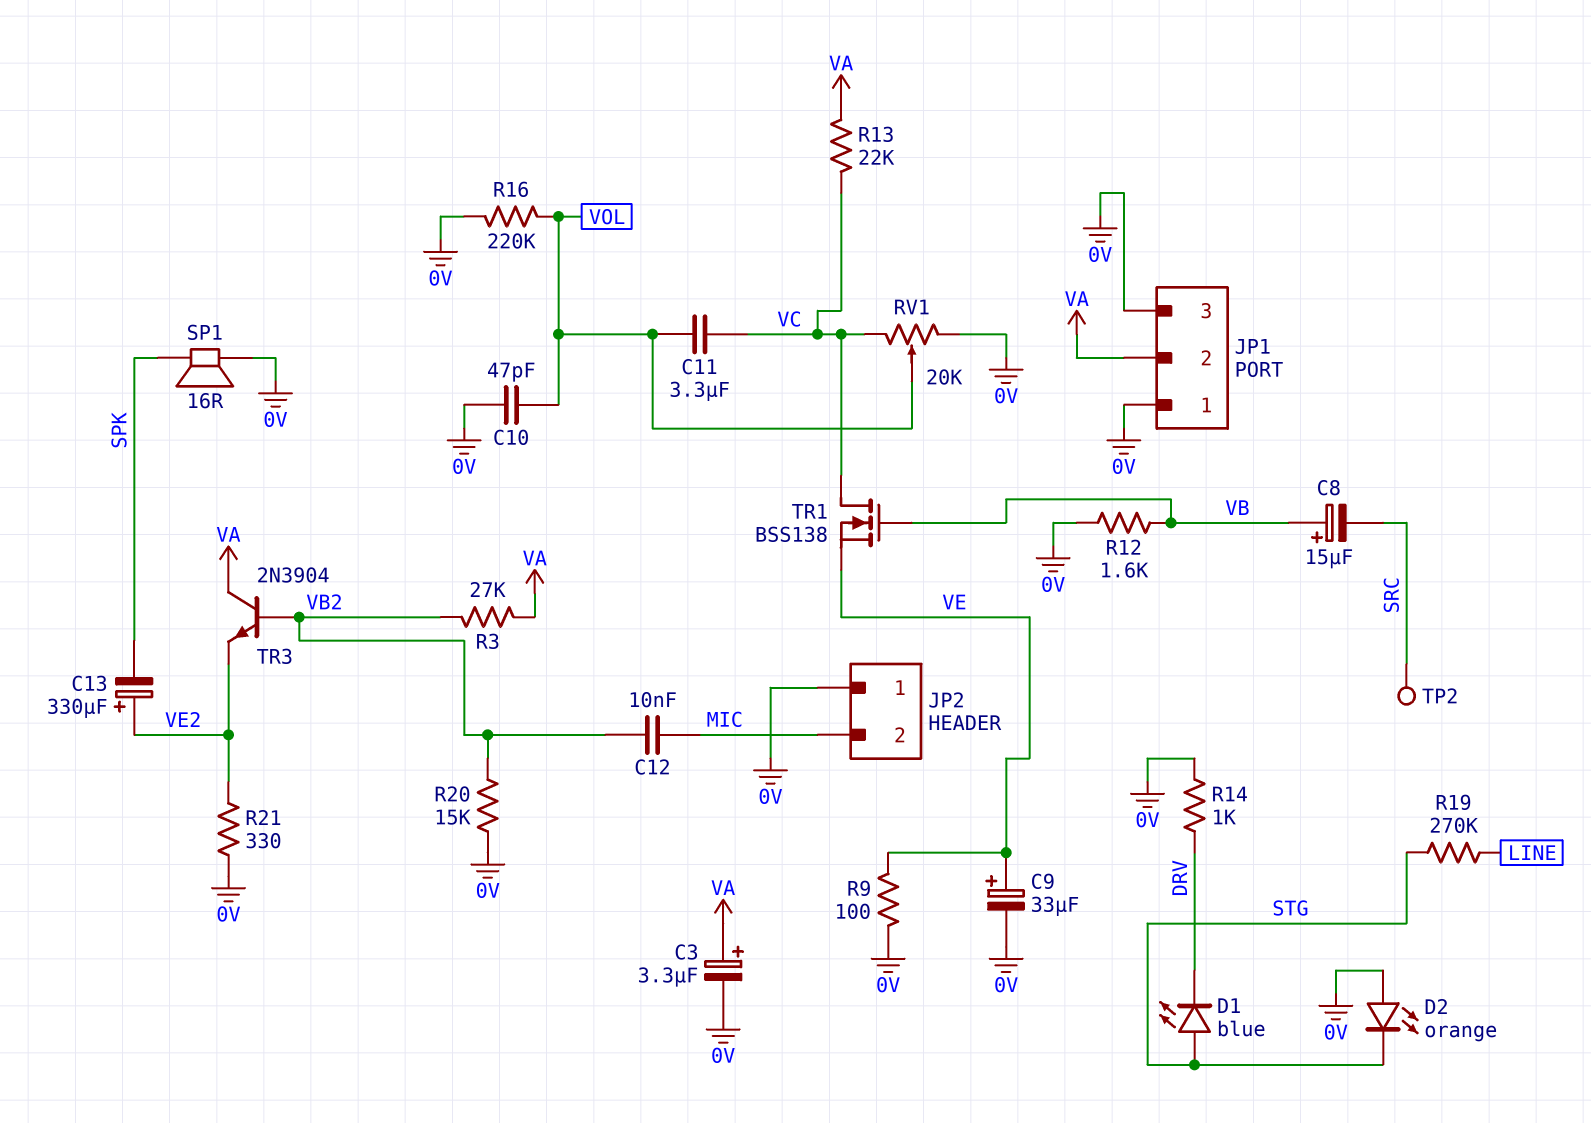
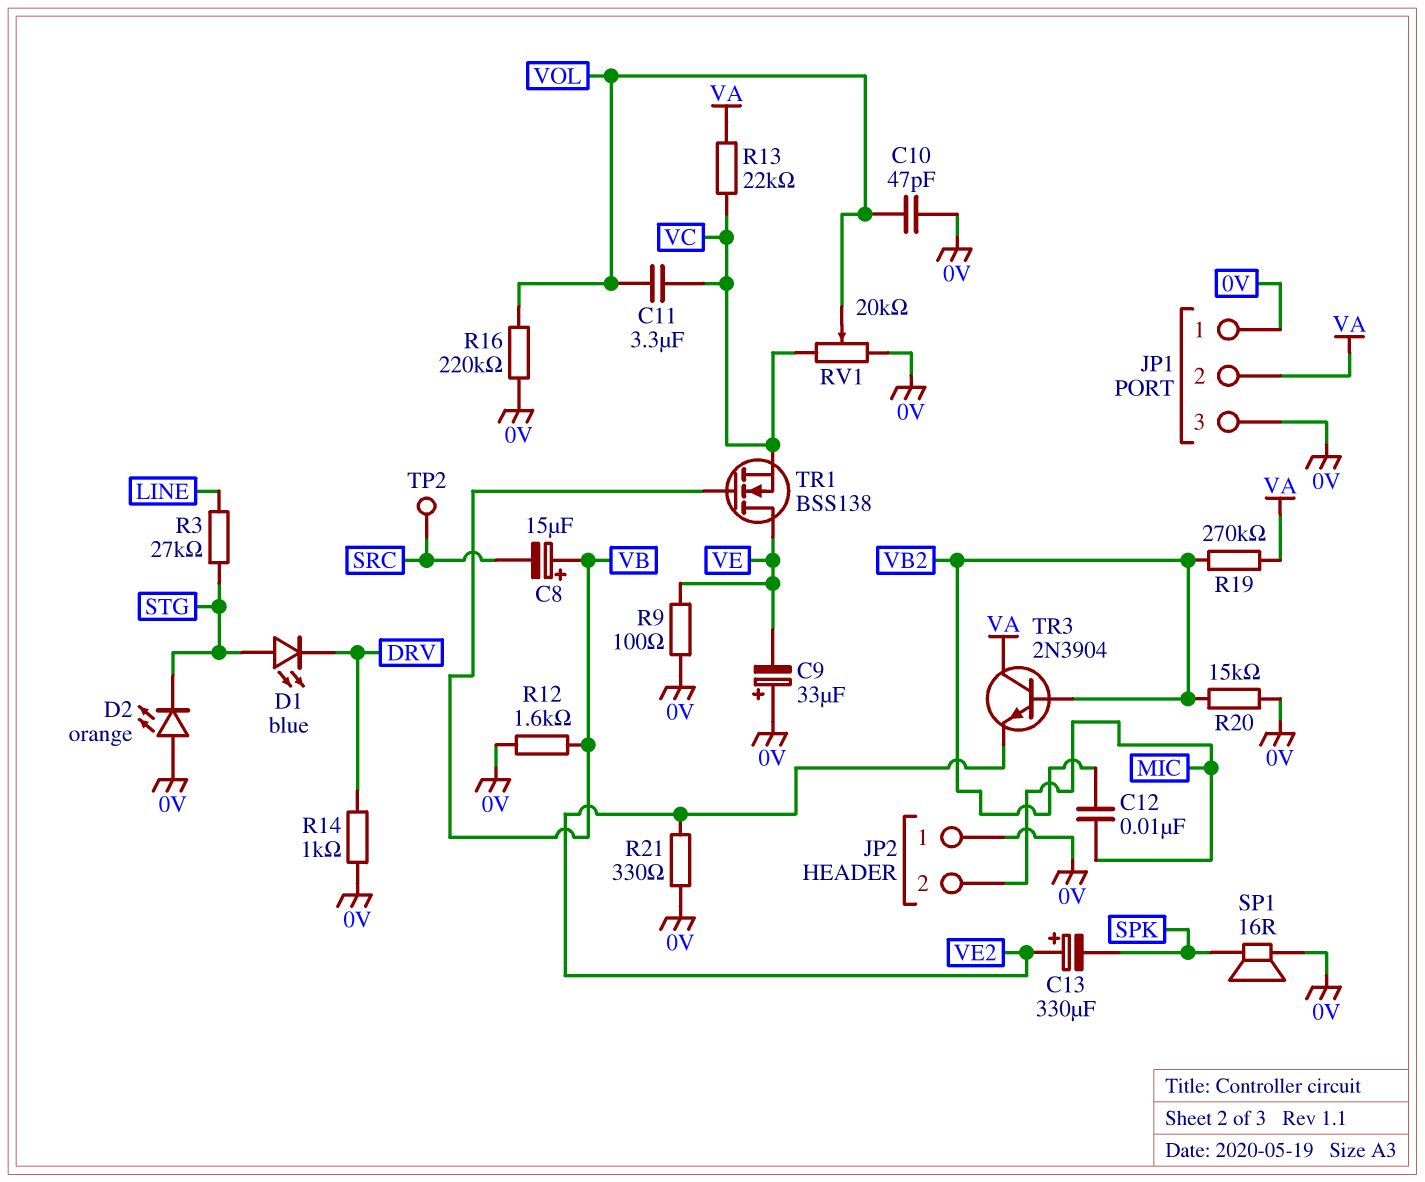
C3: 3.3uF (plus VA, minus 0V) -> none
C9: 33uF (plus VE, minus 0V) -> 33uF (plus 0V, minus VE)
R3: 27k (VA, VB2) -> 27k (LINE, STG)
R19: 270k (LINE, STG) -> 270k (VA, VB2)
TR1: NMOS BSS138 (G VB, D VC, S VE) -> NMOS BSS138 (G VB, D VE, S VC)

